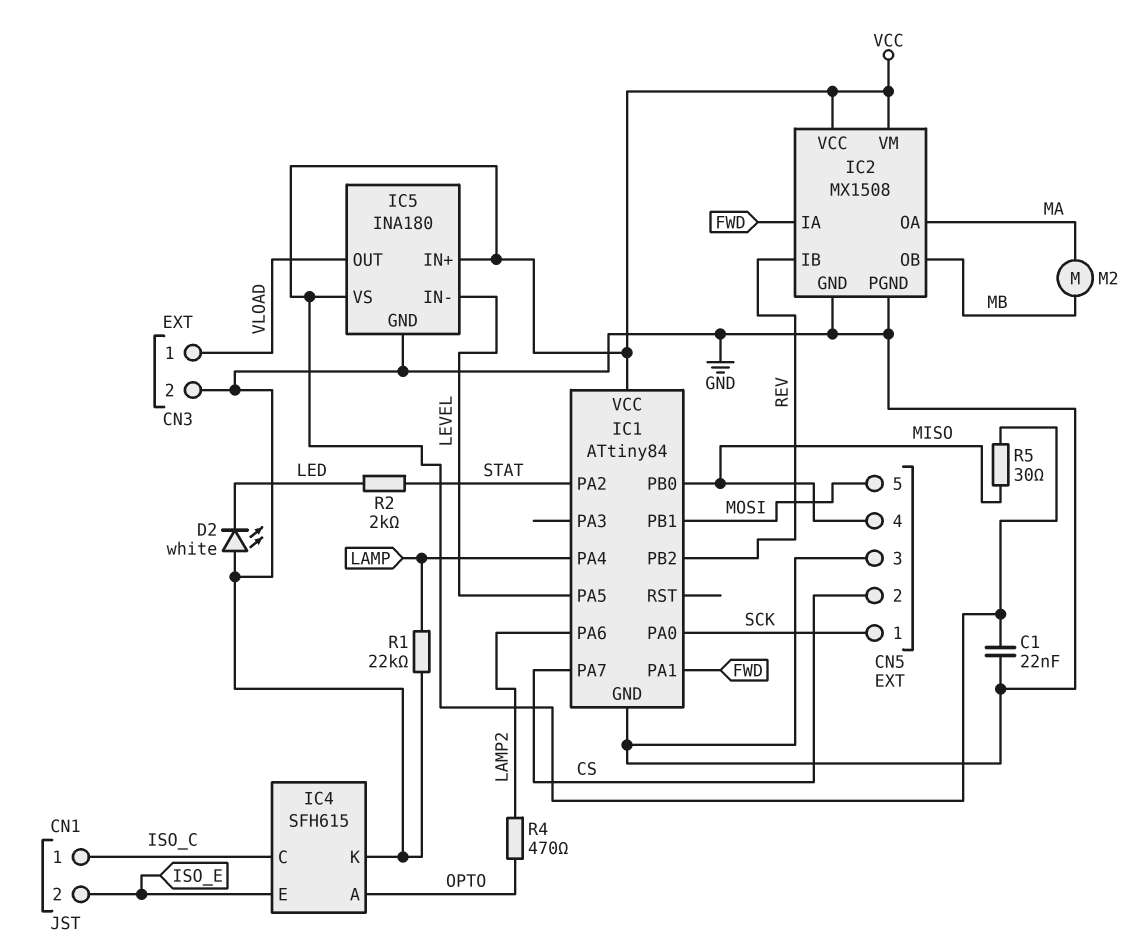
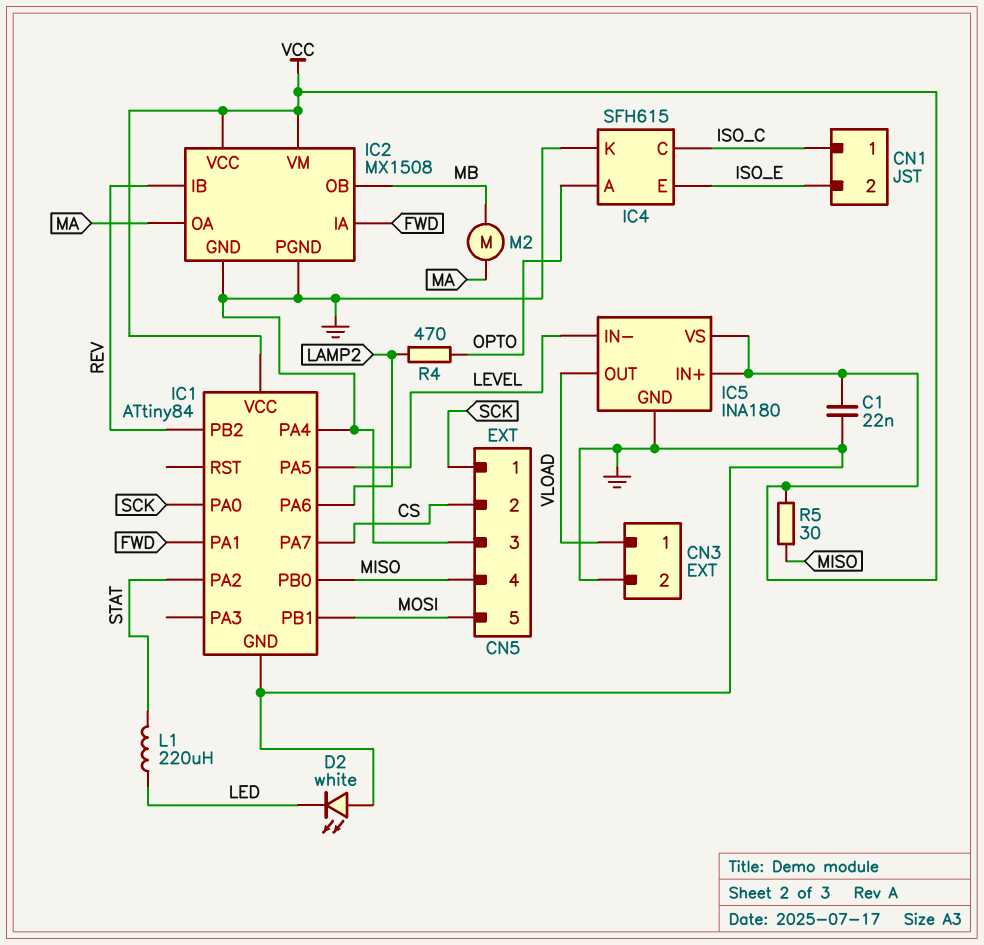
IC1 pin PA4: LAMP -> GND
L1: none -> 220uH (LED, STAT)
R1: 22k (GND, LAMP) -> none
R2: 2k (LED, STAT) -> none

